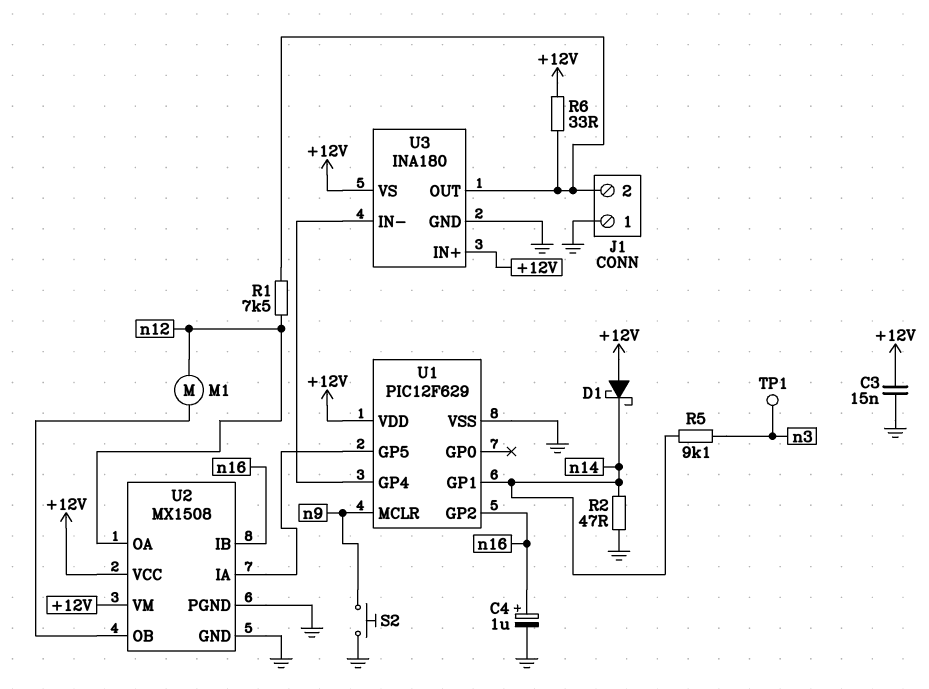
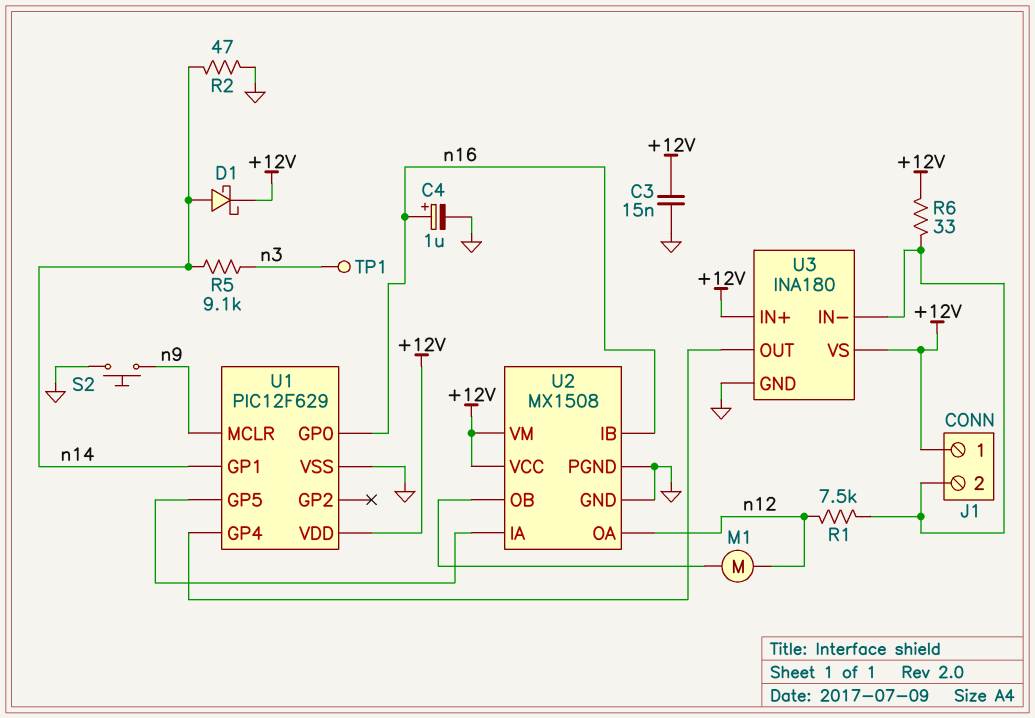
D1: schottky (A +12V, K n14) -> schottky (A n14, K +12V)
J1 pin 1: GND -> +12V
U1 pin GP0: none -> n16
U1 pin GP2: n16 -> none
U3 pin IN-: U1/GP4 -> J1/2
U3 pin OUT: J1/2 -> U1/GP4

